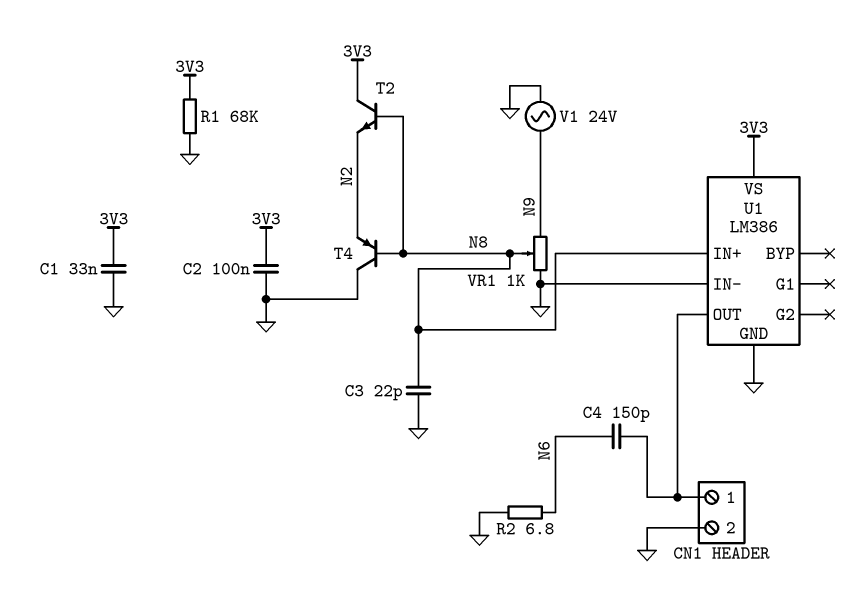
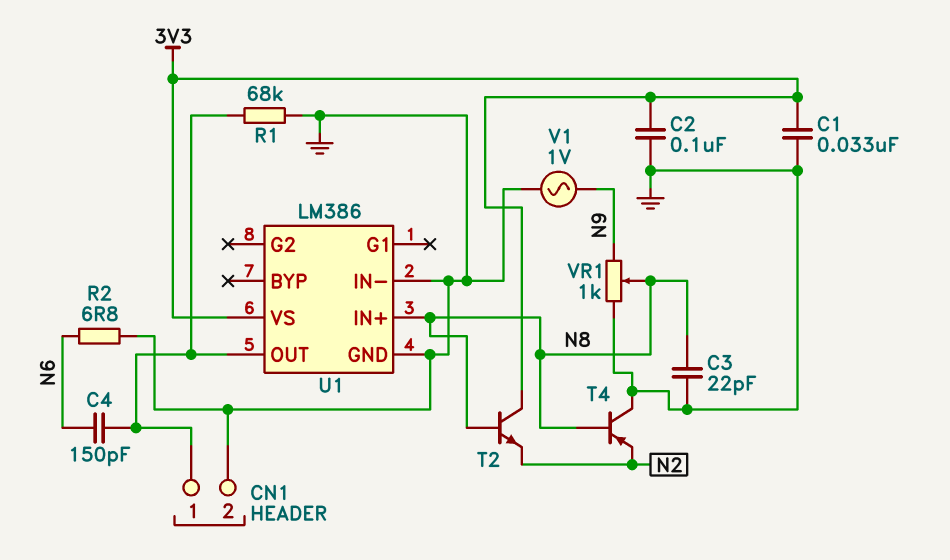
R1: 68k (3V3, GND) -> 68k (CN1/1, GND)
V1: AC 24V (GND, N9) -> AC 1V (GND, N9)

